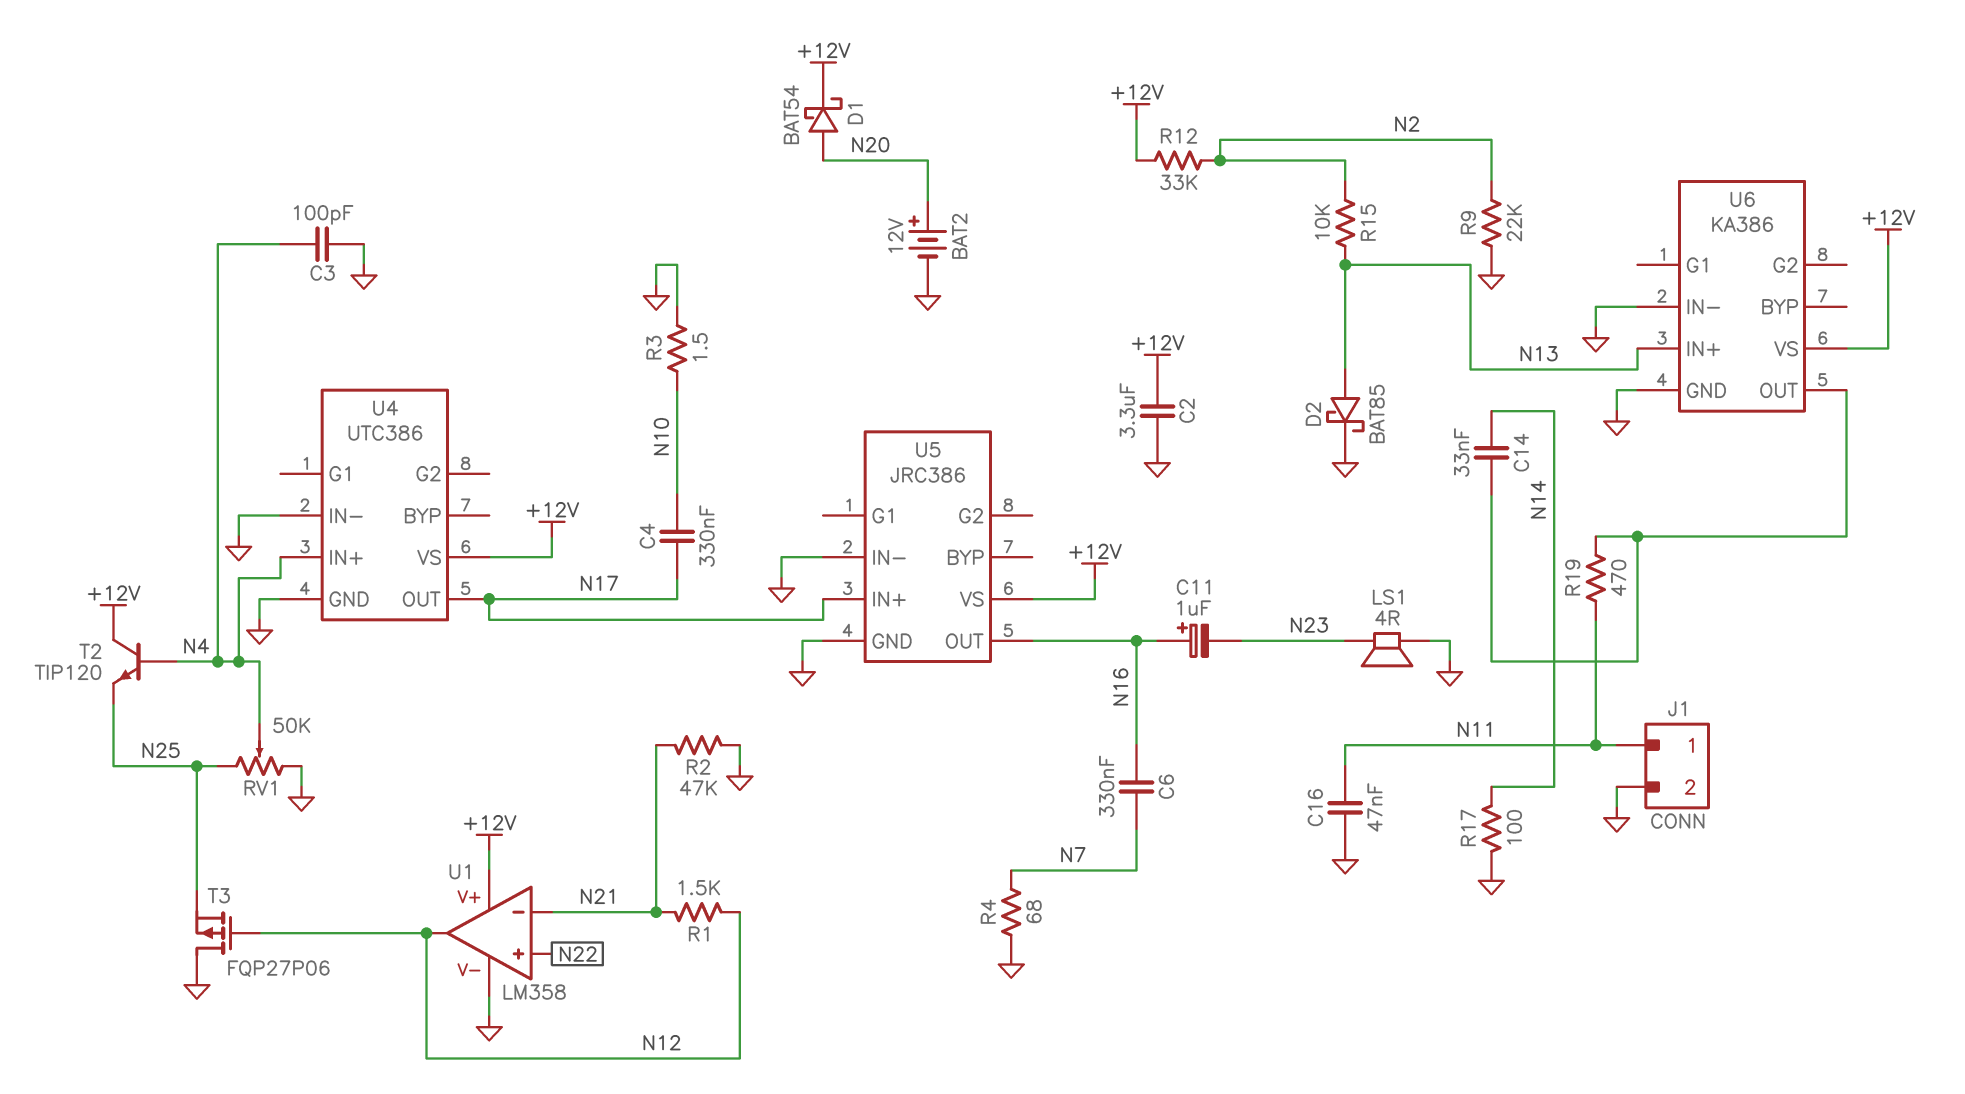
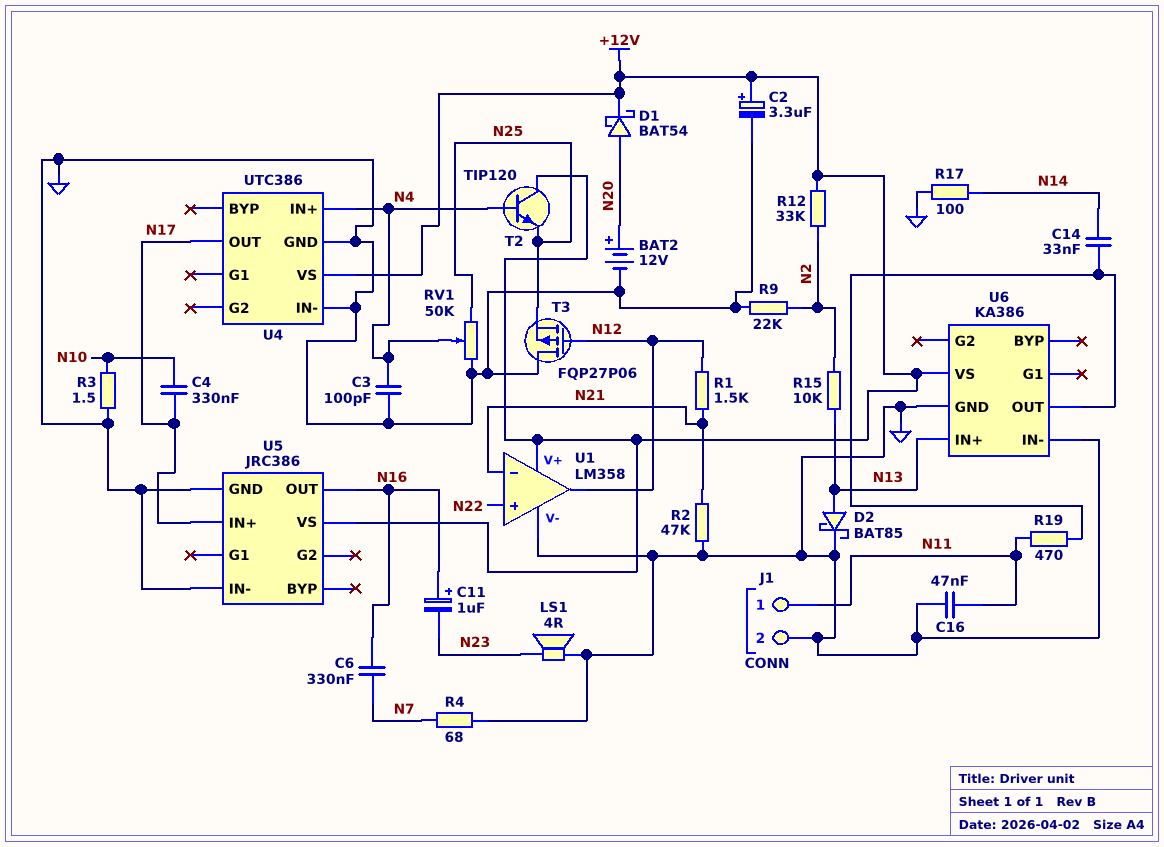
C2: 3.3uF (+12V, GND) -> 3.3uF (plus +12V, minus GND)

